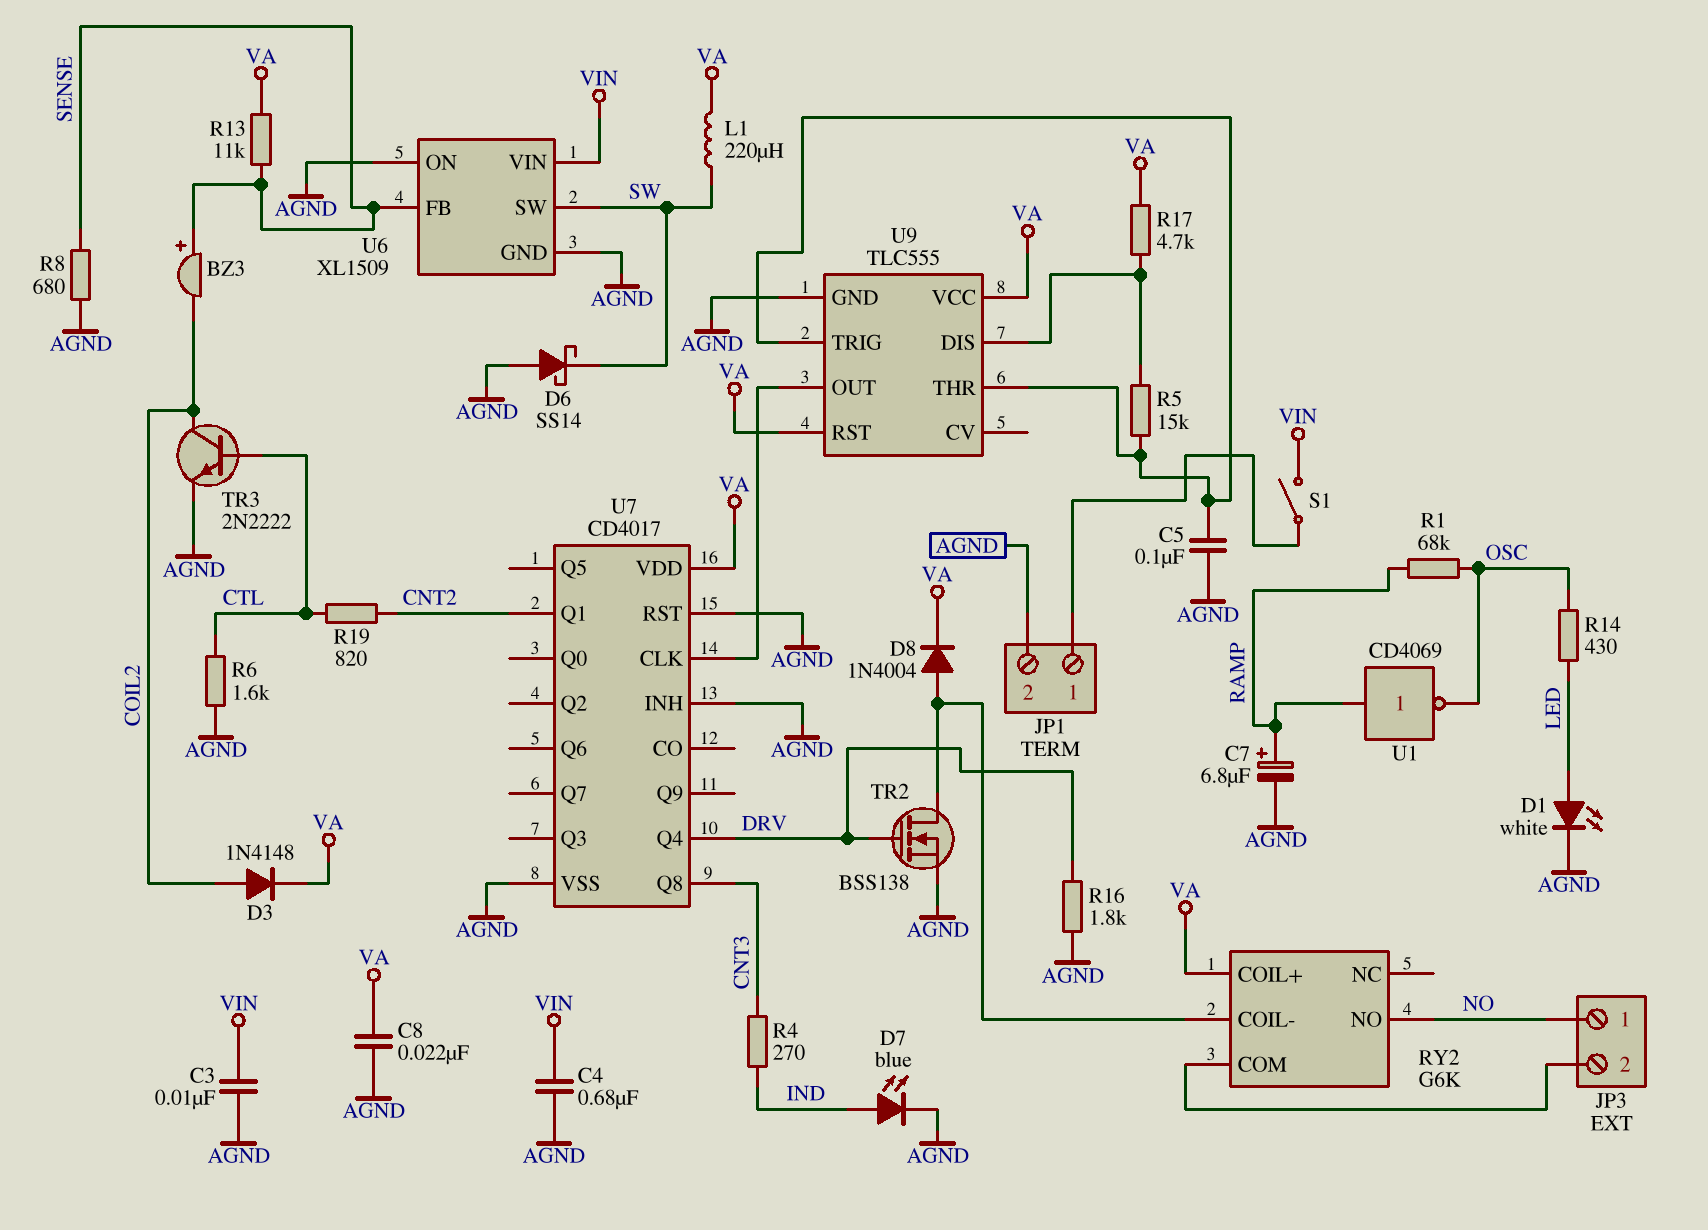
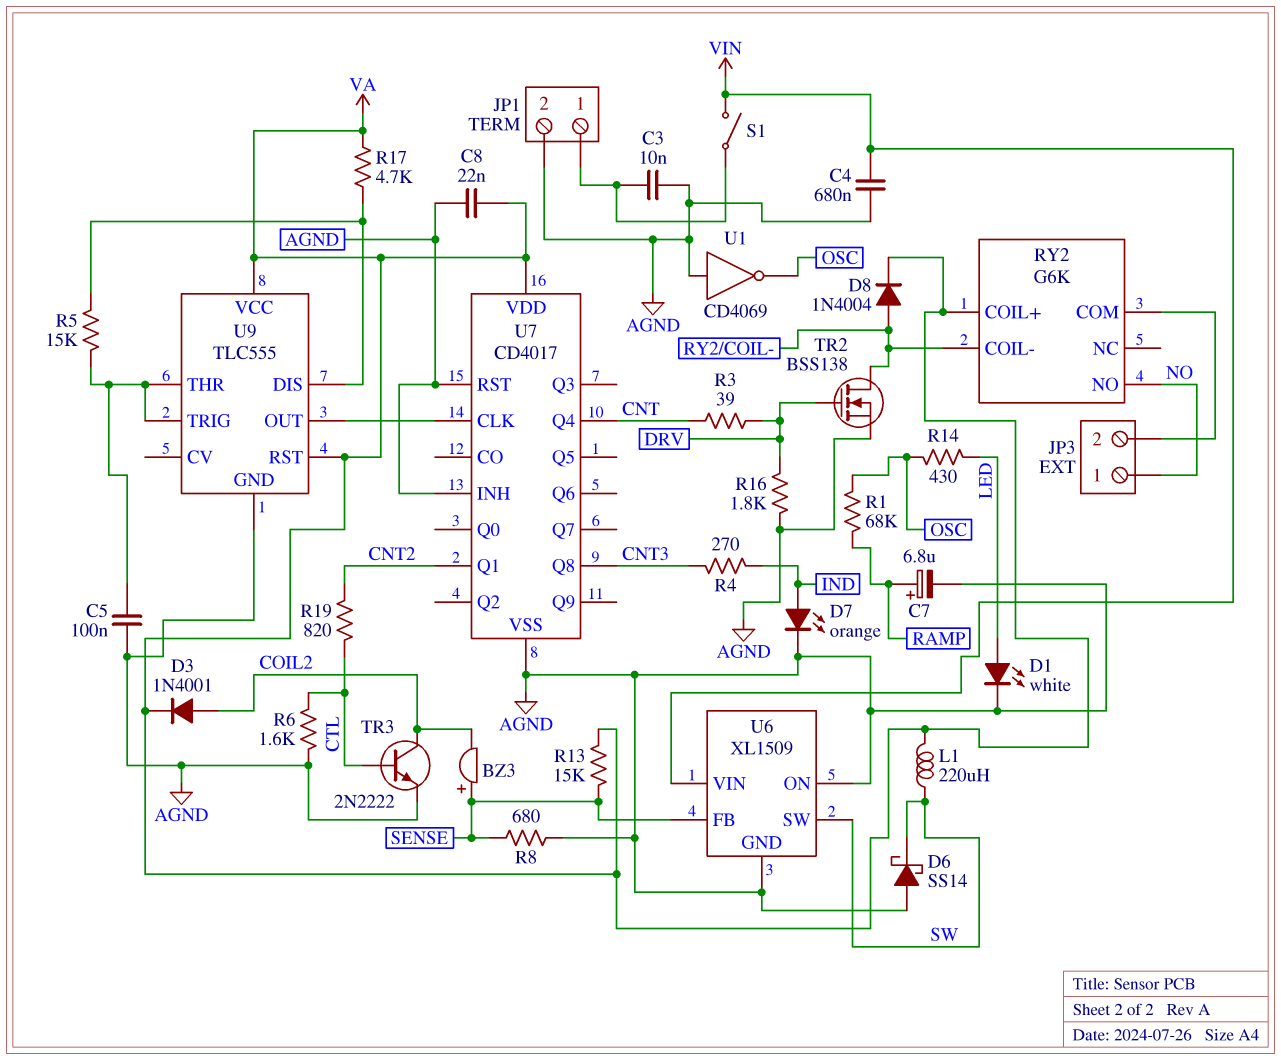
C3: 10nF (AGND, VIN) -> 10nF (AGND, JP1/1)
D3: diode 1N4148 (A COIL2, K VA) -> diode 1N4001 (A COIL2, K VA)
D7: LED blue (A IND, K AGND) -> LED orange (A IND, K AGND)
R3: none -> 39 (CNT, DRV)
R13: 11k (SENSE, VA) -> 15k (SENSE, VA)
U1: NOT CD4069 (in RAMP, out OSC) -> NOT CD4069 (in AGND, out OSC)
U7 pin Q4: DRV -> CNT

